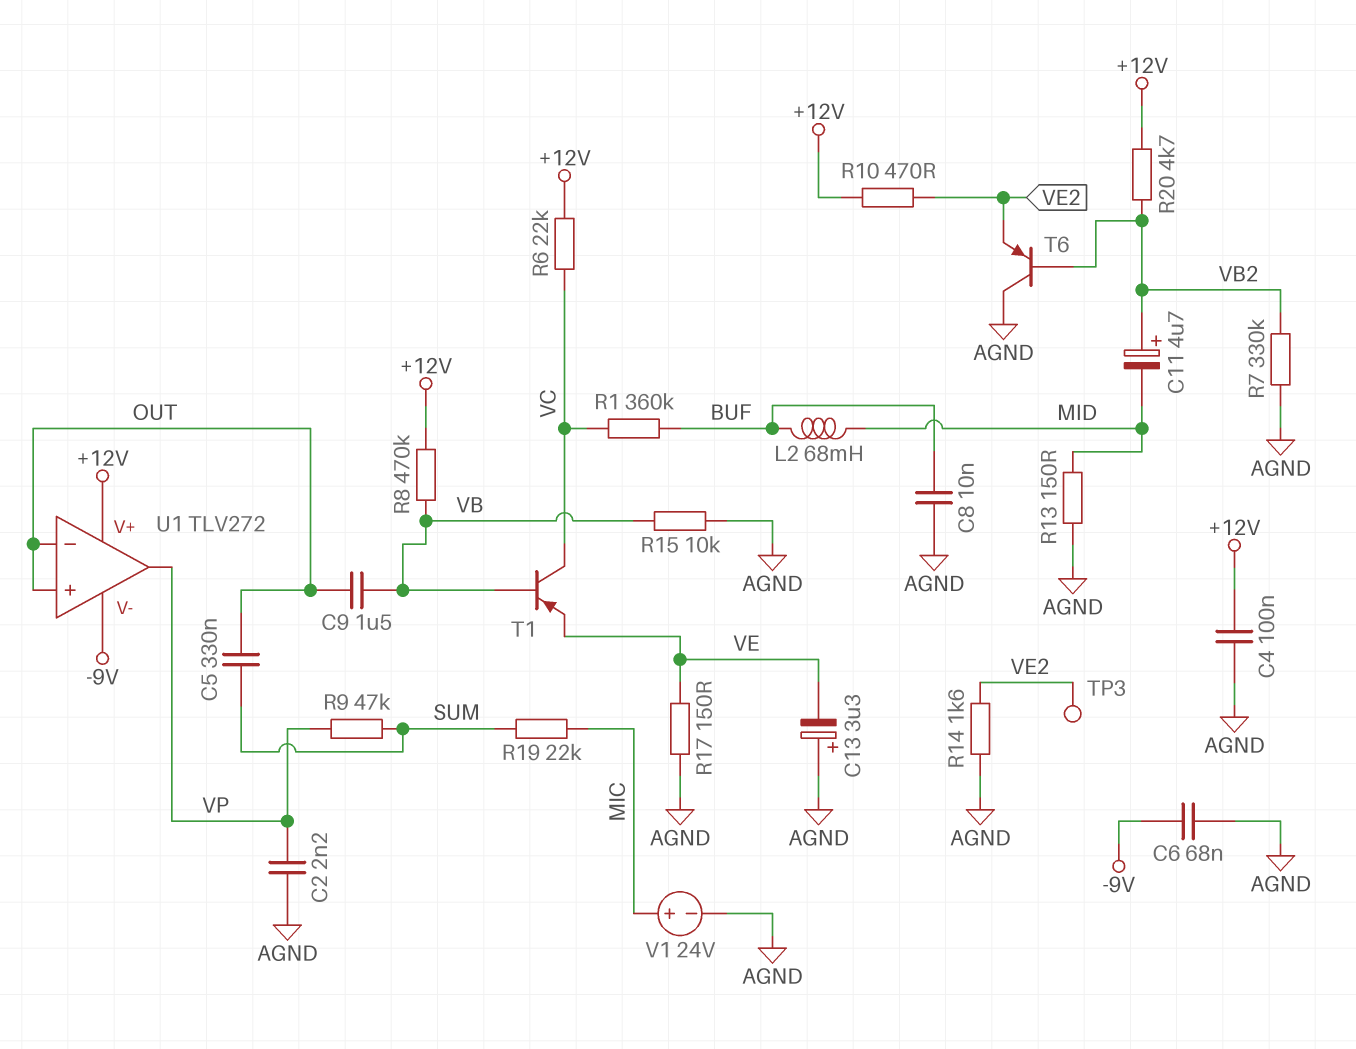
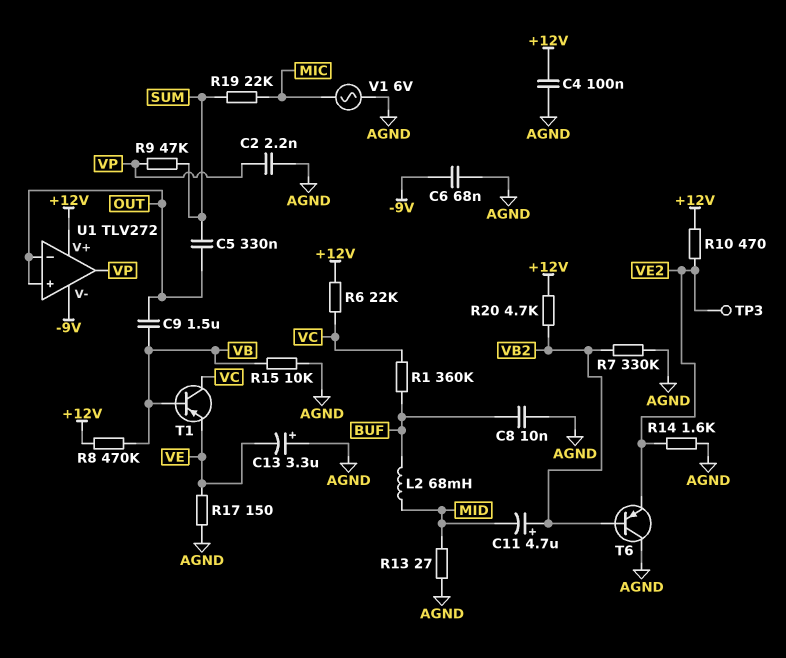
R13: 150 (AGND, MID) -> 27 (AGND, MID)
V1: 24V (plus MIC, minus AGND) -> AC 6V (AGND, MIC)

